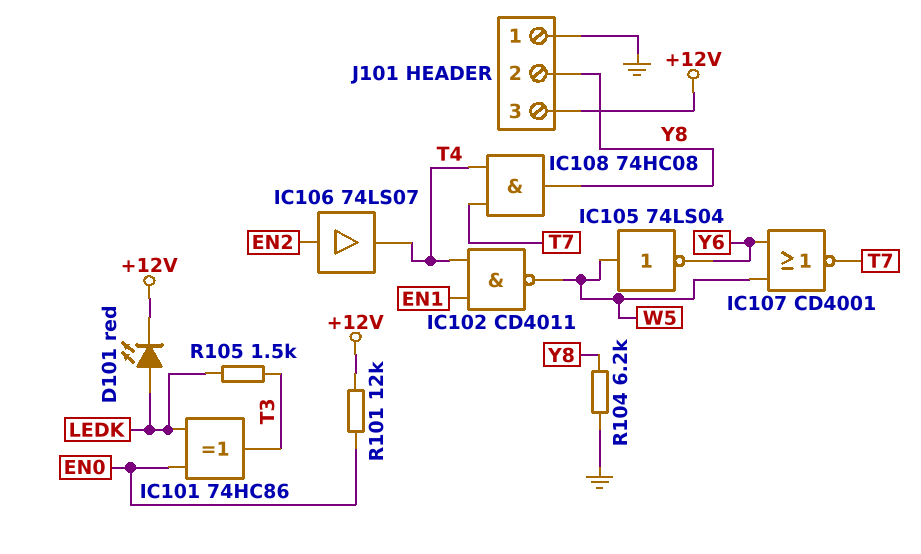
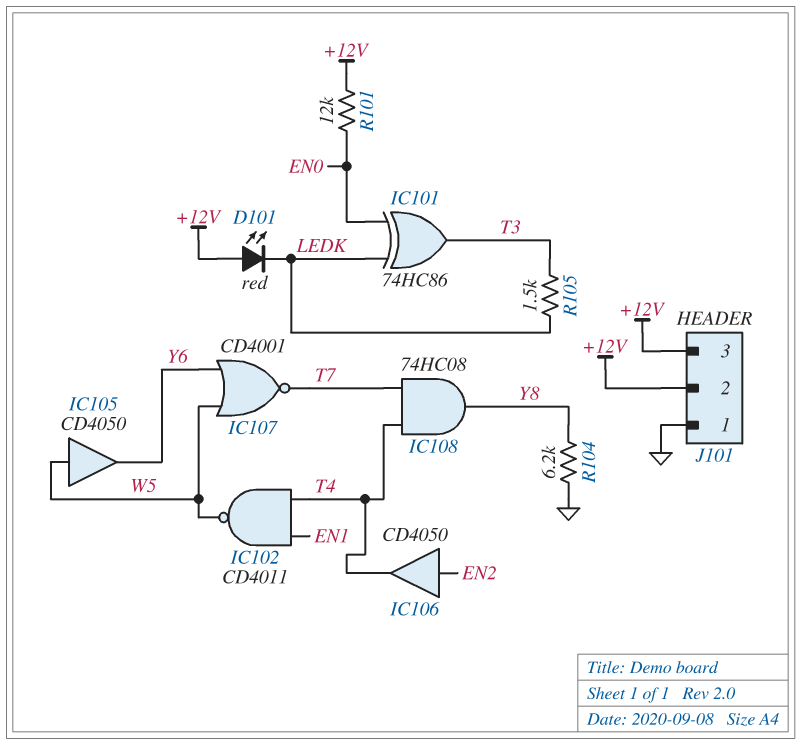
D101: LED red (A LEDK, K +12V) -> LED red (A +12V, K LEDK)
IC105: NOT 74LS04 (in W5, out Y6) -> buffer CD4050 (in W5, out Y6)
IC106: buffer 74LS07 (in EN2, out T4) -> buffer CD4050 (in EN2, out T4)
J101 pin 2: Y8 -> +12V

